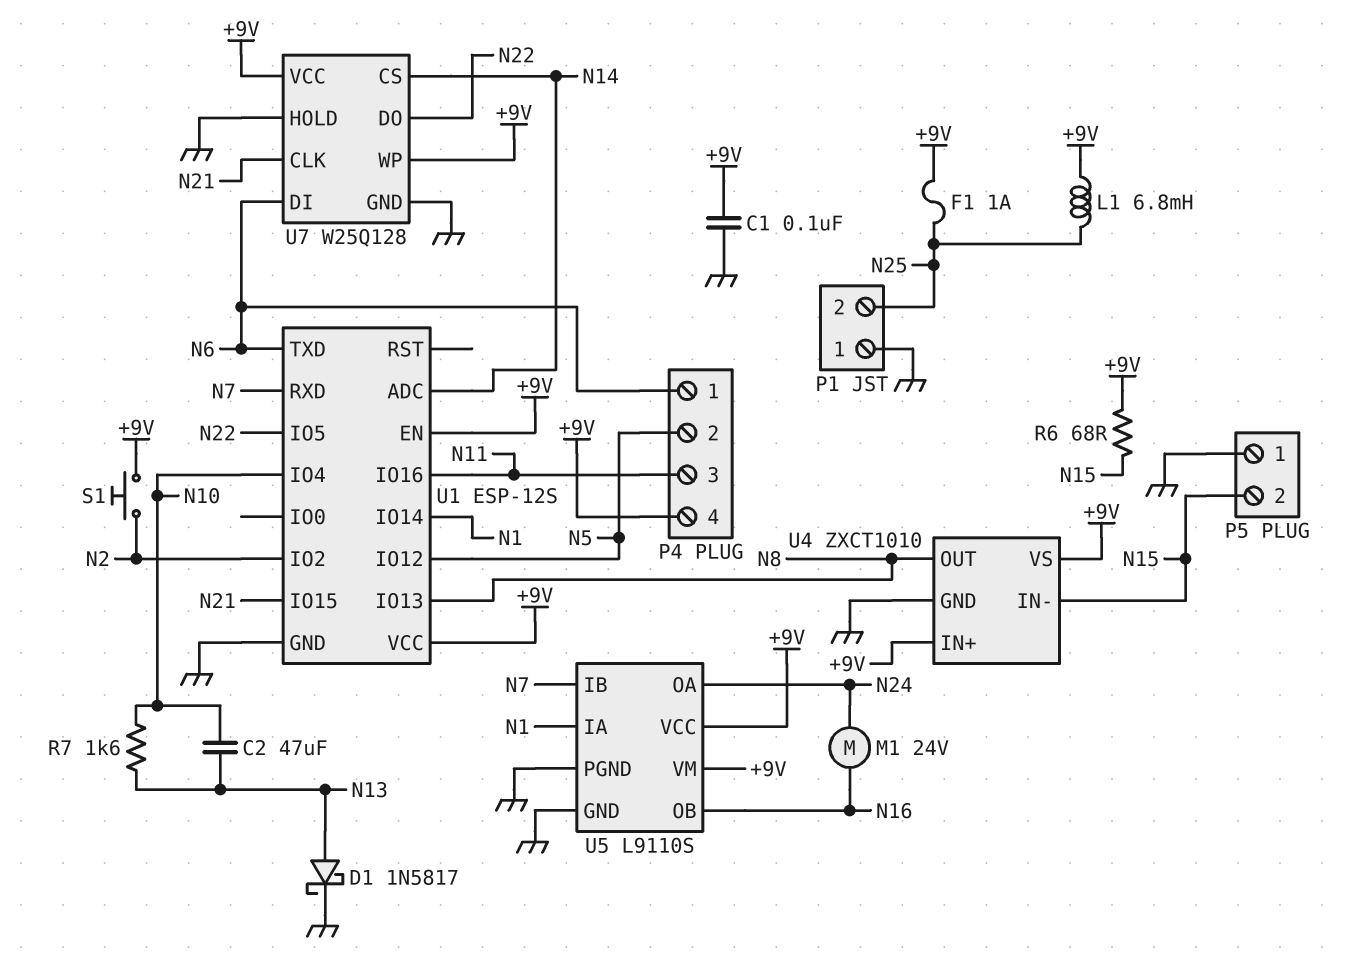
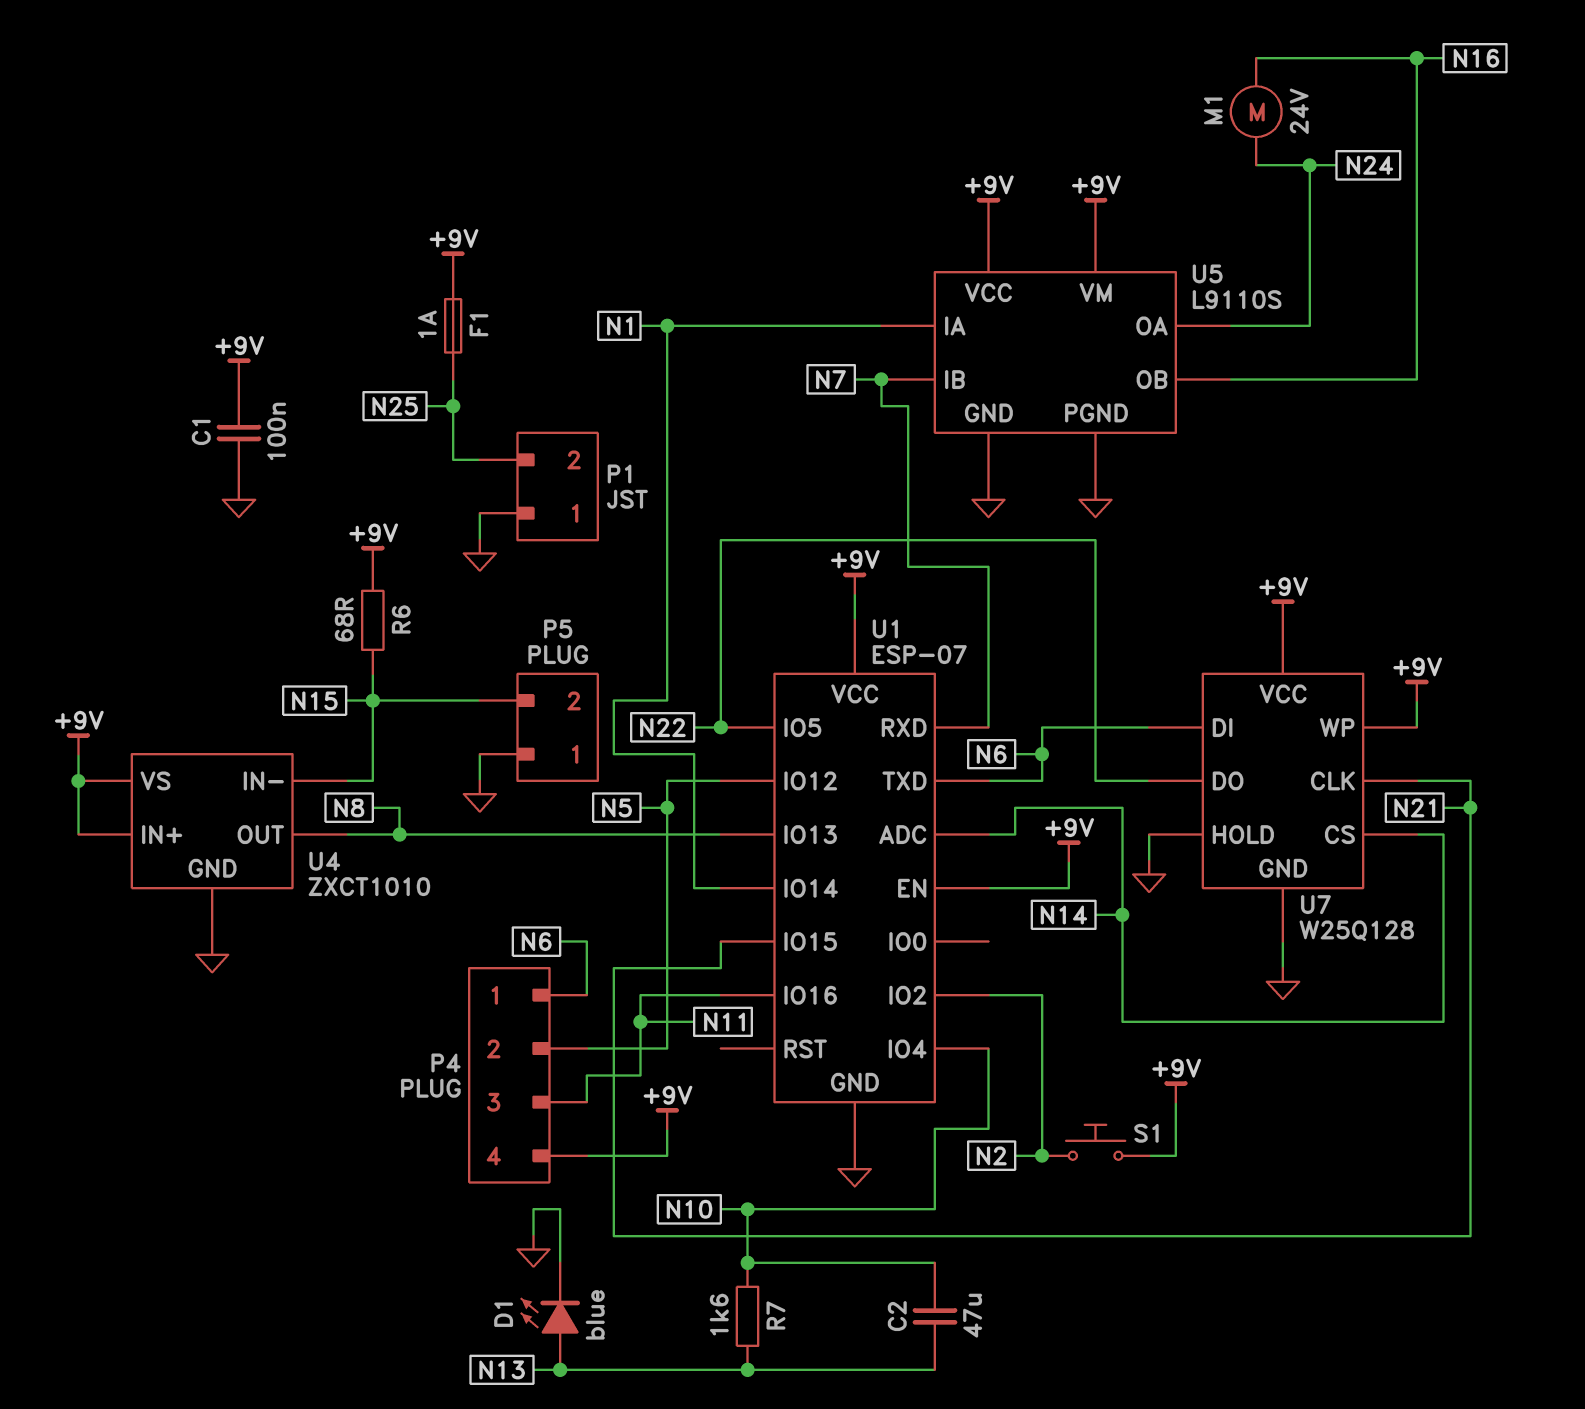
D1: schottky 1N5817 (A N13, K GND) -> LED blue (A N13, K GND)
L1: 6.8mH (+9V, N25) -> none
U1: ESP-12S -> ESP-07

